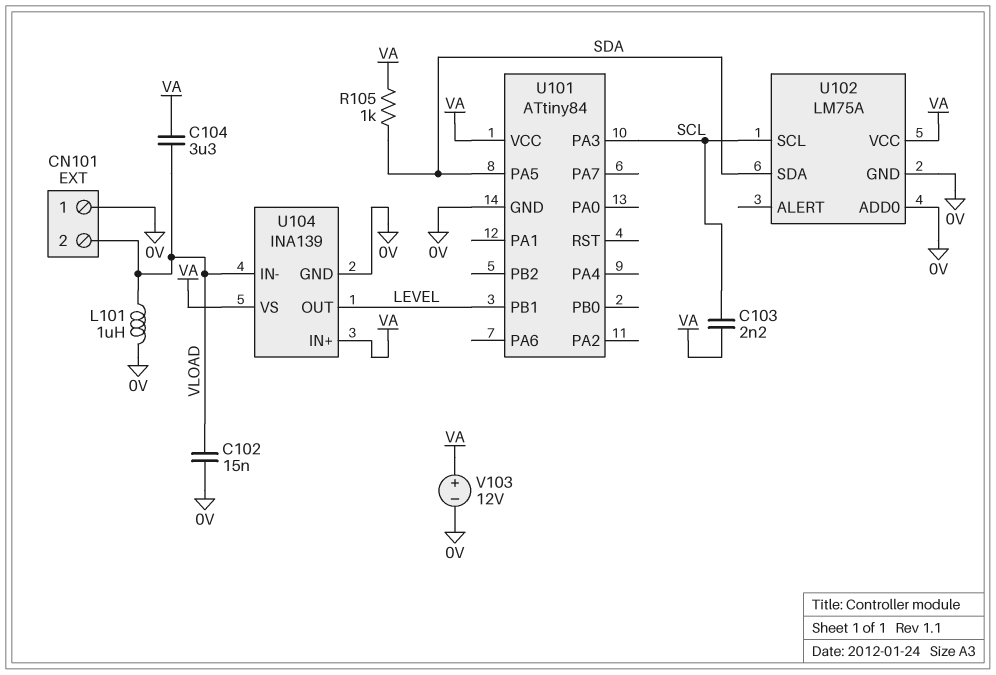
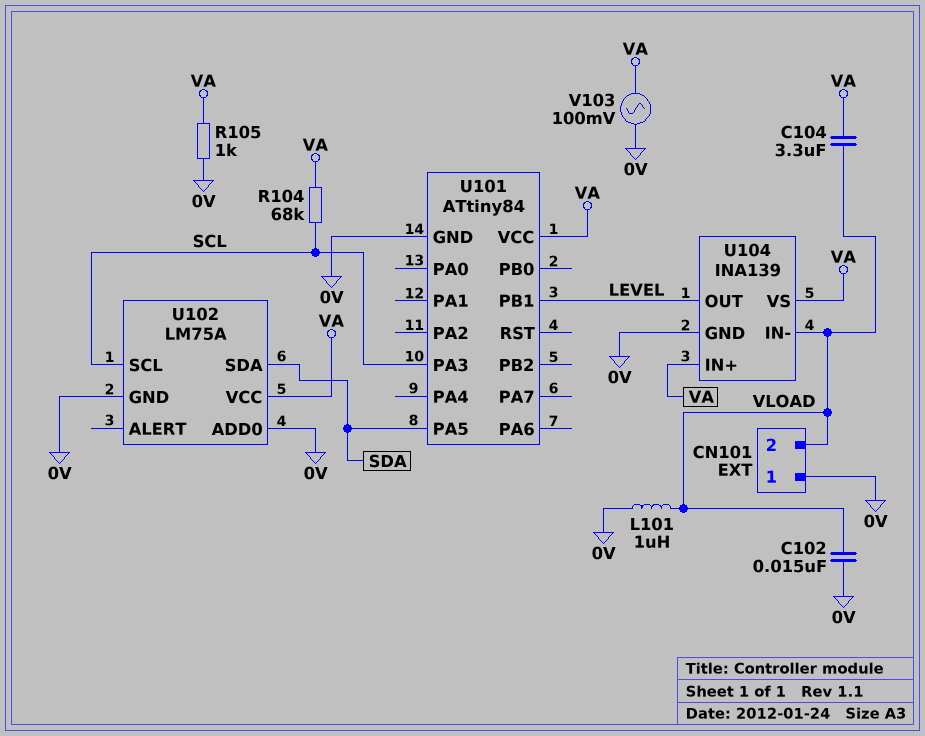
C103: 2.2nF (SCL, VA) -> none
R104: none -> 68k (SCL, VA)
R105: 1k (SDA, VA) -> 1k (0V, VA)
V103: 12V (plus VA, minus 0V) -> AC 100mV (0V, VA)

